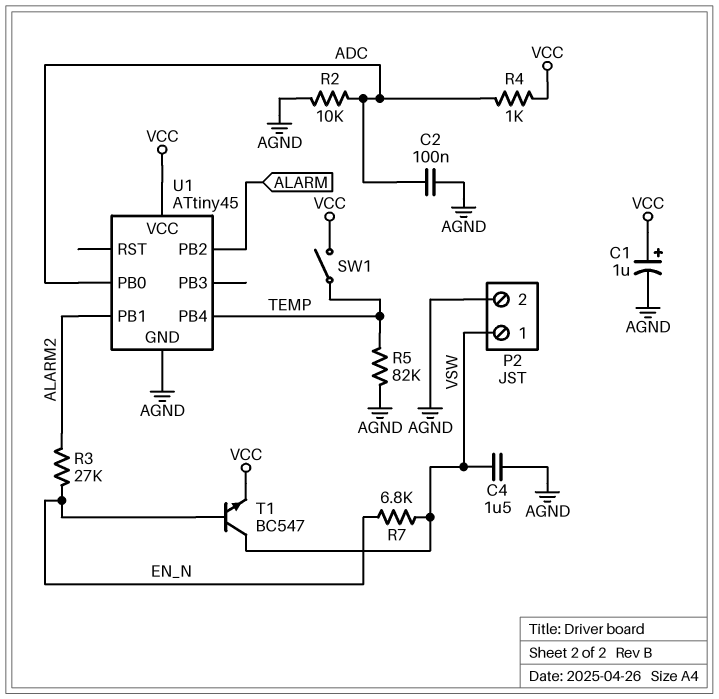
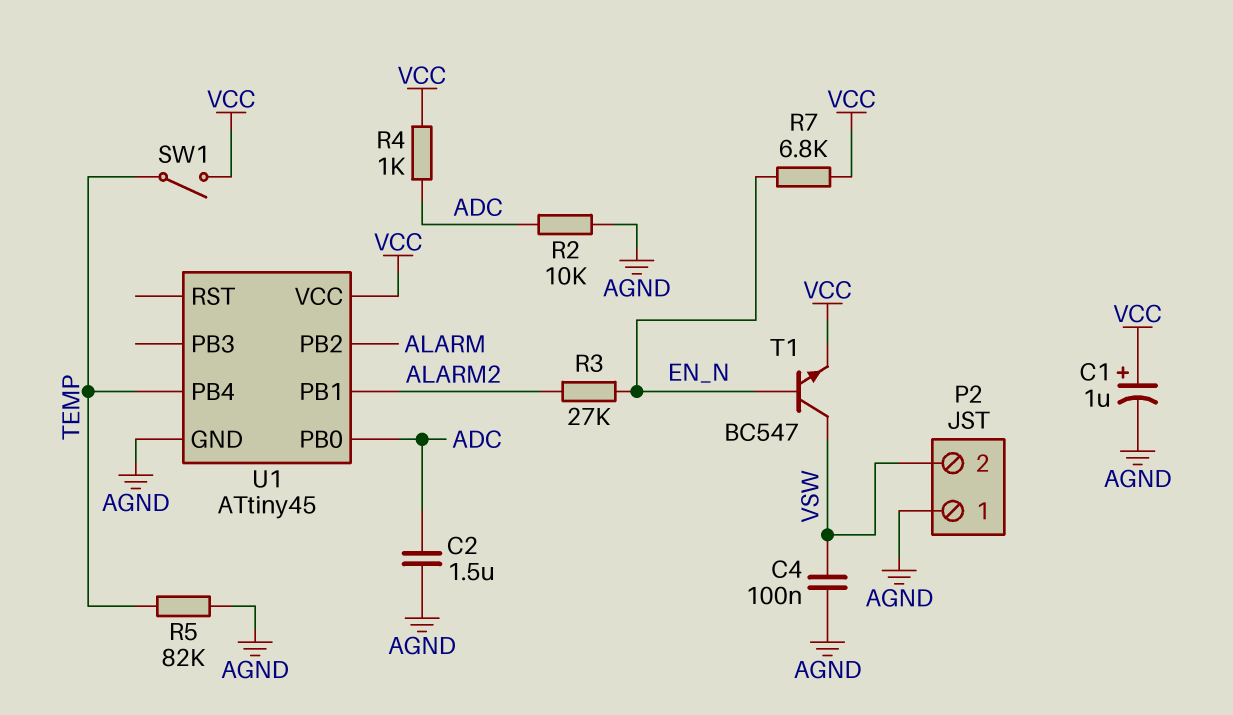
C2: 100nF (ADC, AGND) -> 1.5uF (ADC, AGND)
C4: 1.5uF (AGND, VSW) -> 100nF (AGND, VSW)
P2 pin 1: VSW -> AGND
P2 pin 2: AGND -> VSW
R7: 6.8k (EN_N, VSW) -> 6.8k (EN_N, VCC)

